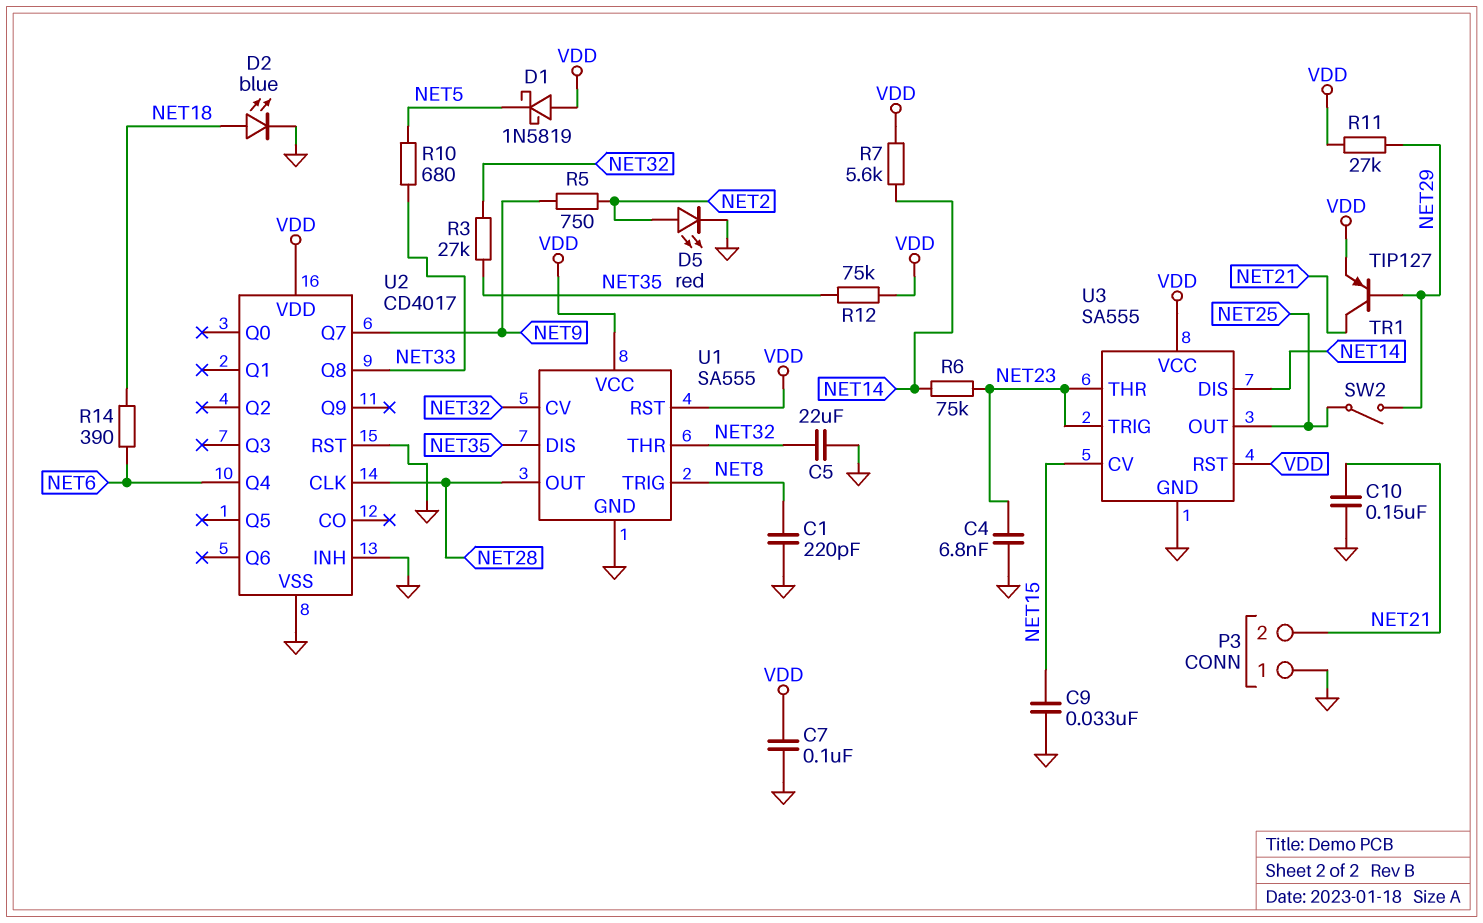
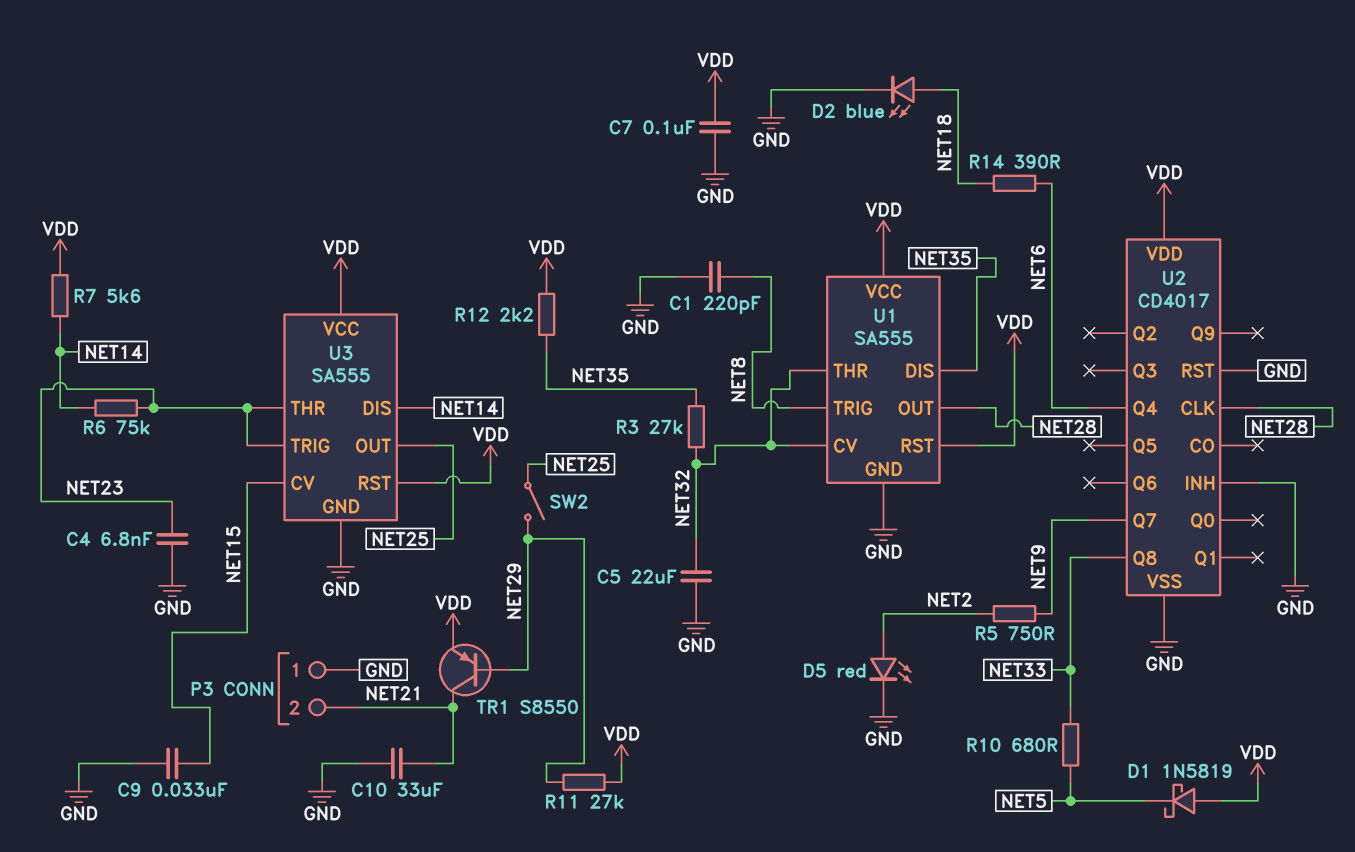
C10: 150nF (GND, NET21) -> 33uF (GND, NET21)
R12: 75k (NET35, VDD) -> 2.2k (NET35, VDD)
TR1: PNP TIP127 (B NET29, C NET21, E VDD) -> PNP S8550 (B NET29, C NET21, E VDD)

